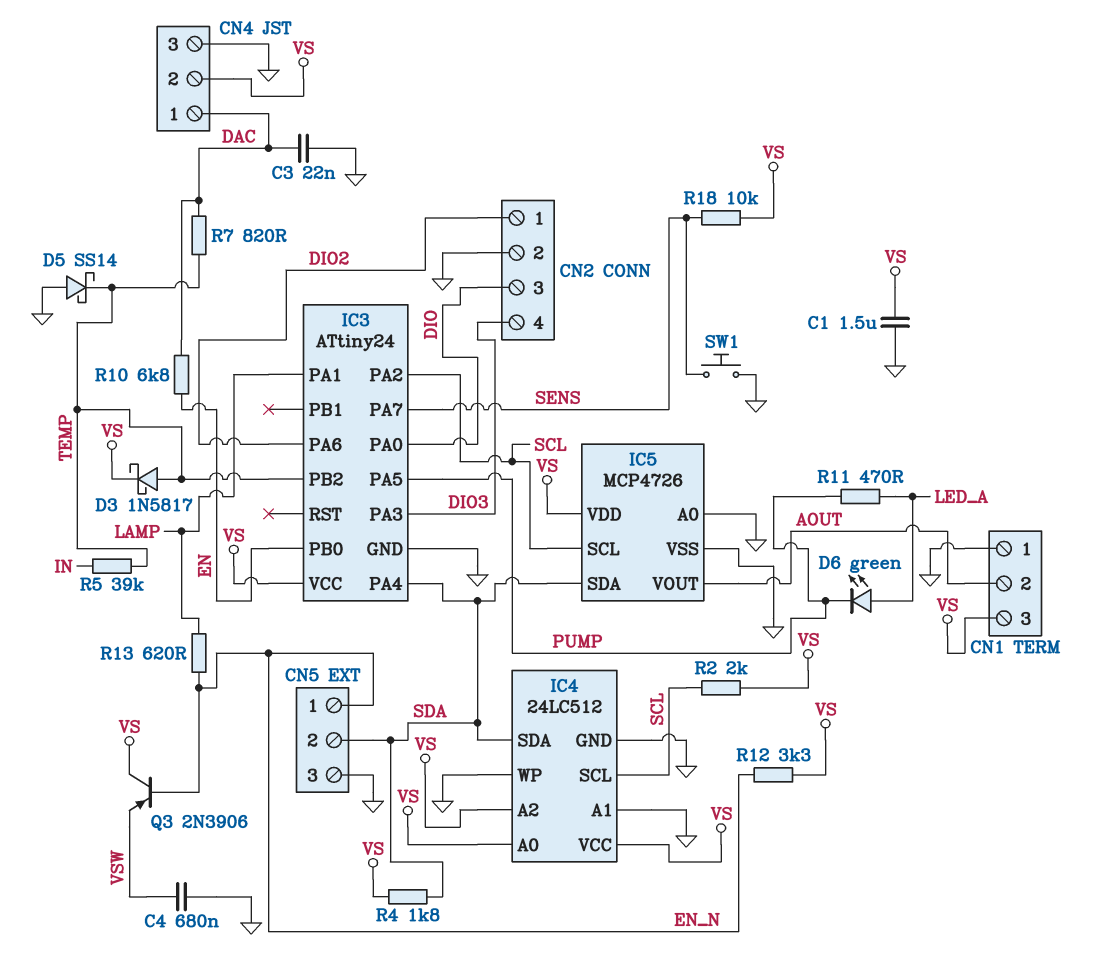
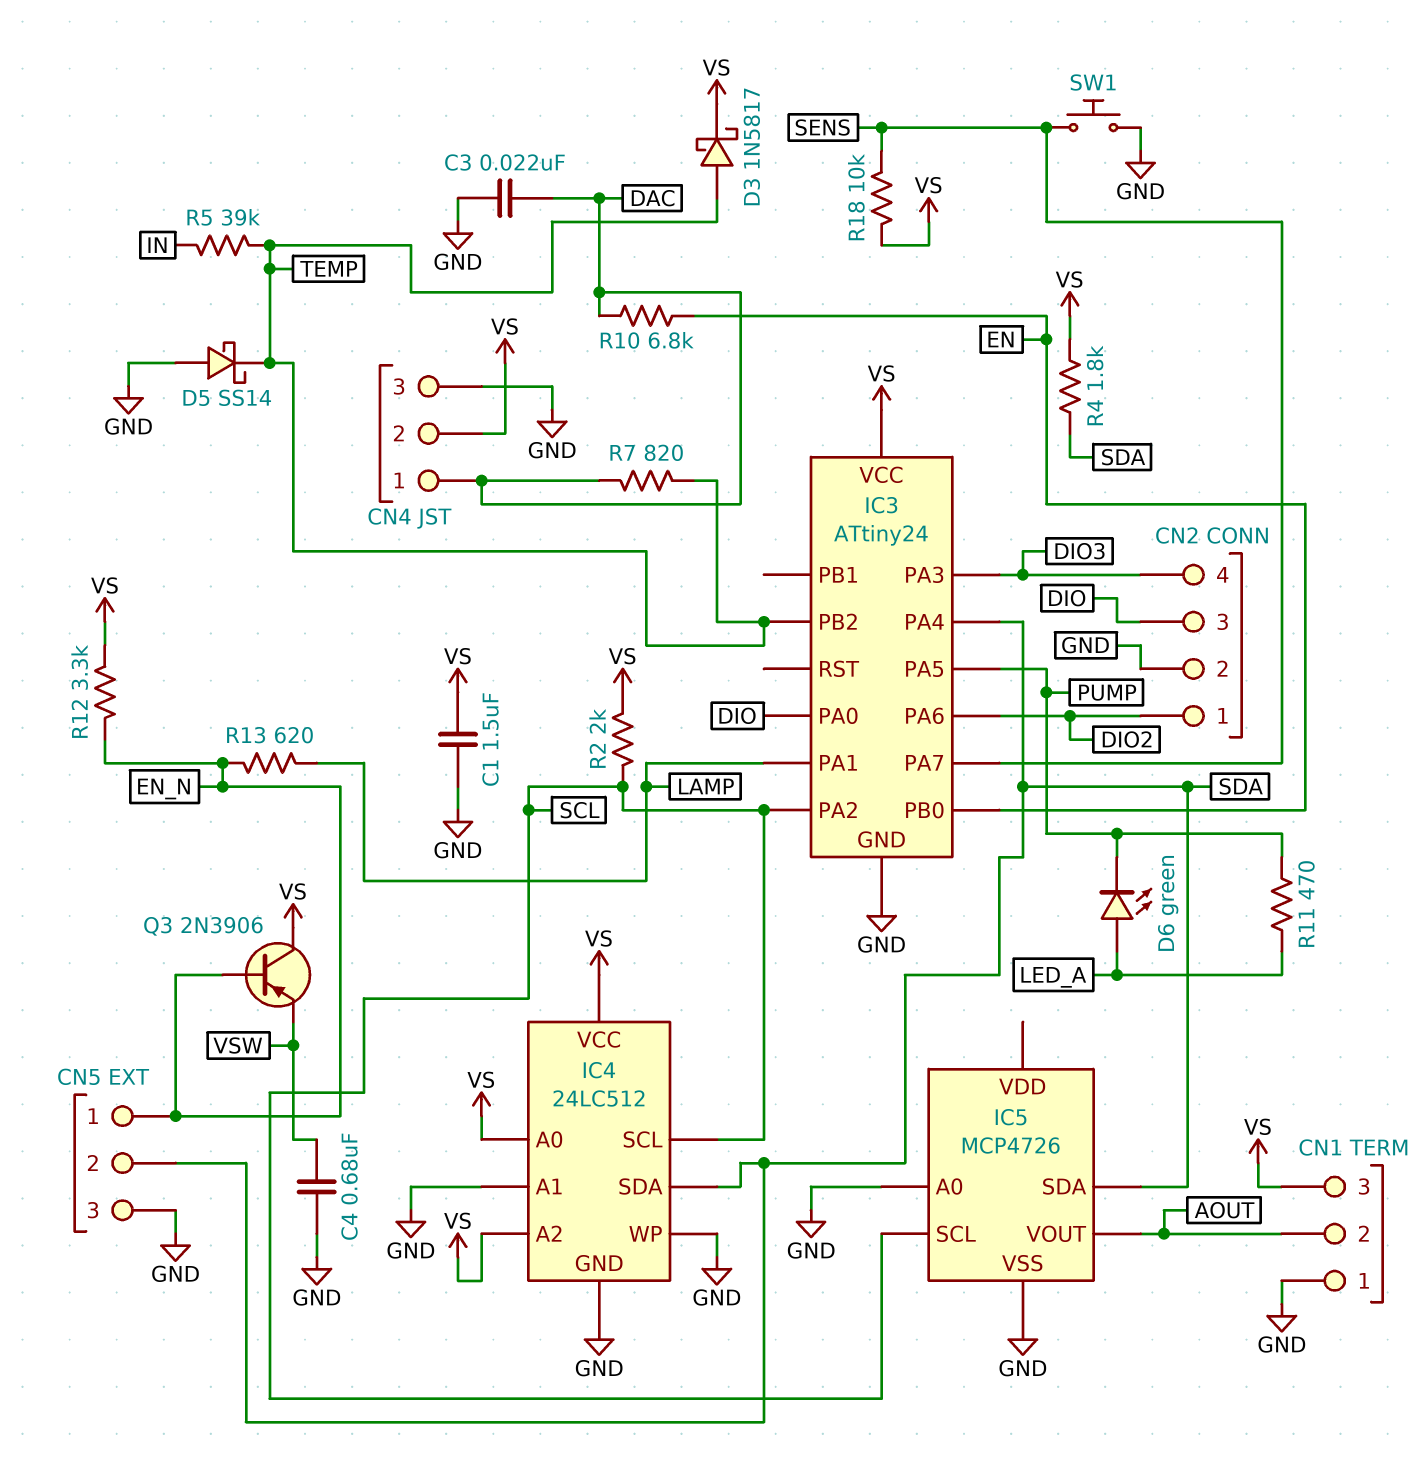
IC5 pin VDD: VS -> none

